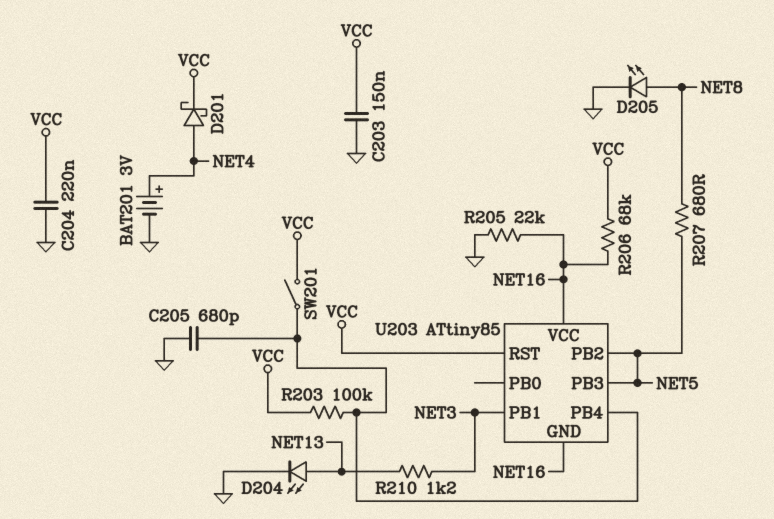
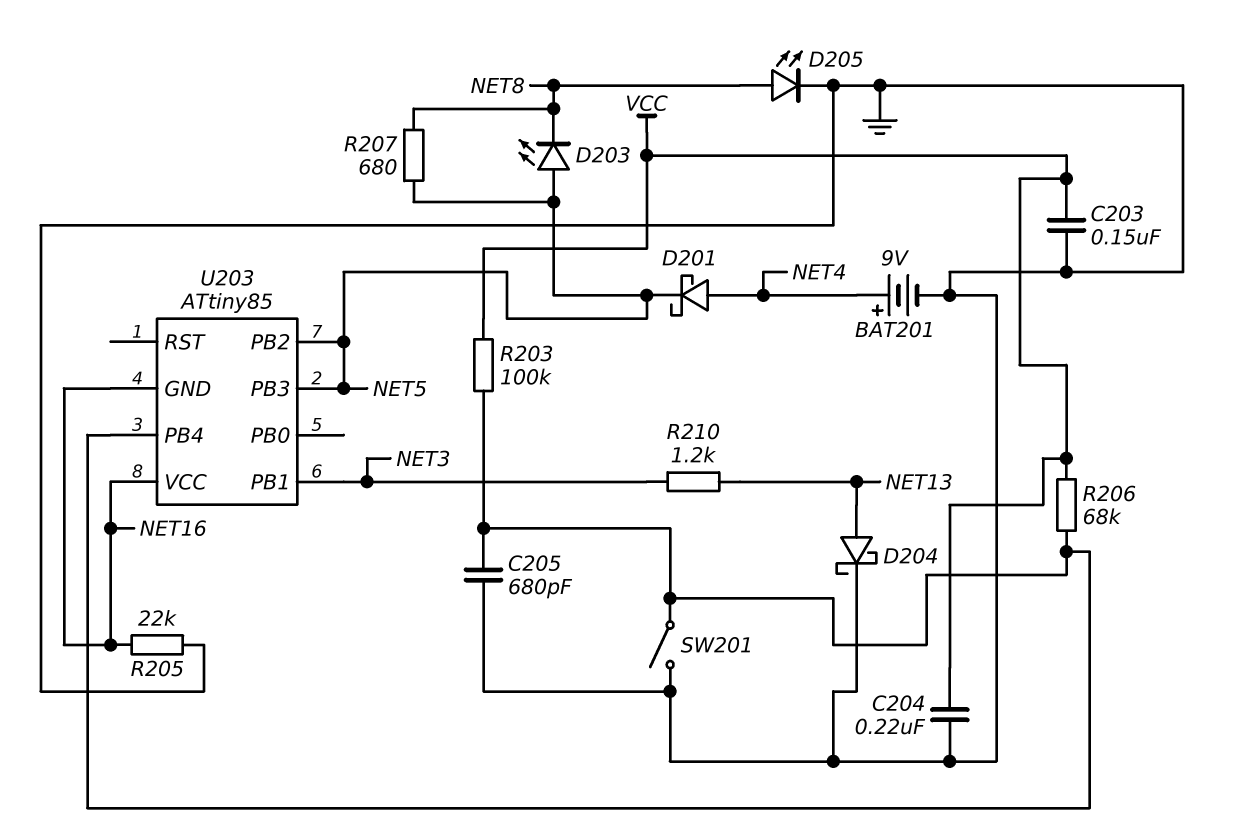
BAT201: 3V (plus NET4, minus GND) -> 9V (plus NET4, minus GND)
D201: schottky (A NET4, K VCC) -> schottky (A NET4, K NET5)
D203: none -> LED (A NET5, K NET8)
D204: LED (A NET13, K GND) -> schottky (A NET13, K GND)
R206: 68k (NET16, VCC) -> 68k (U203/PB4, VCC)
SW201: switch (U203/PB4, VCC) -> switch (GND, U203/PB4)
U203 pin RST: VCC -> none

